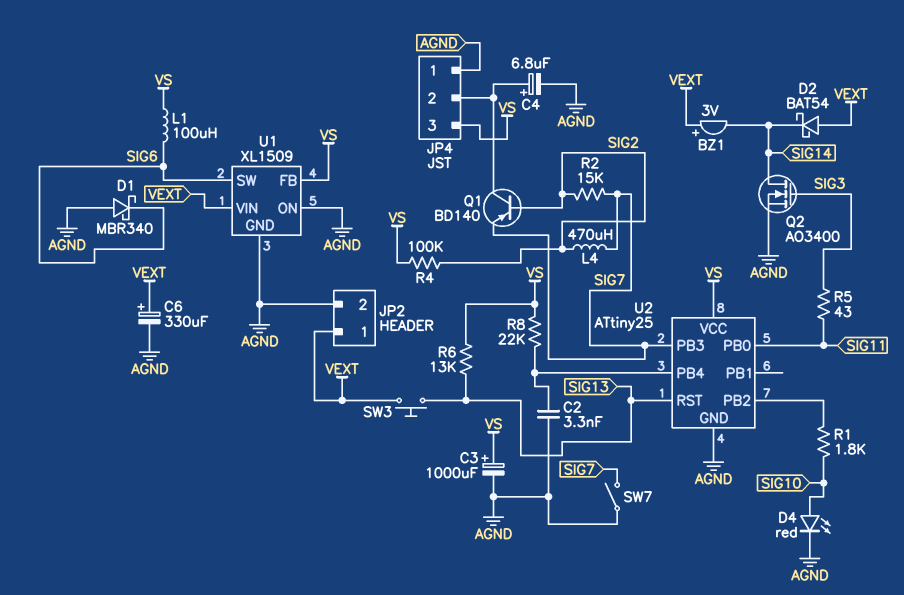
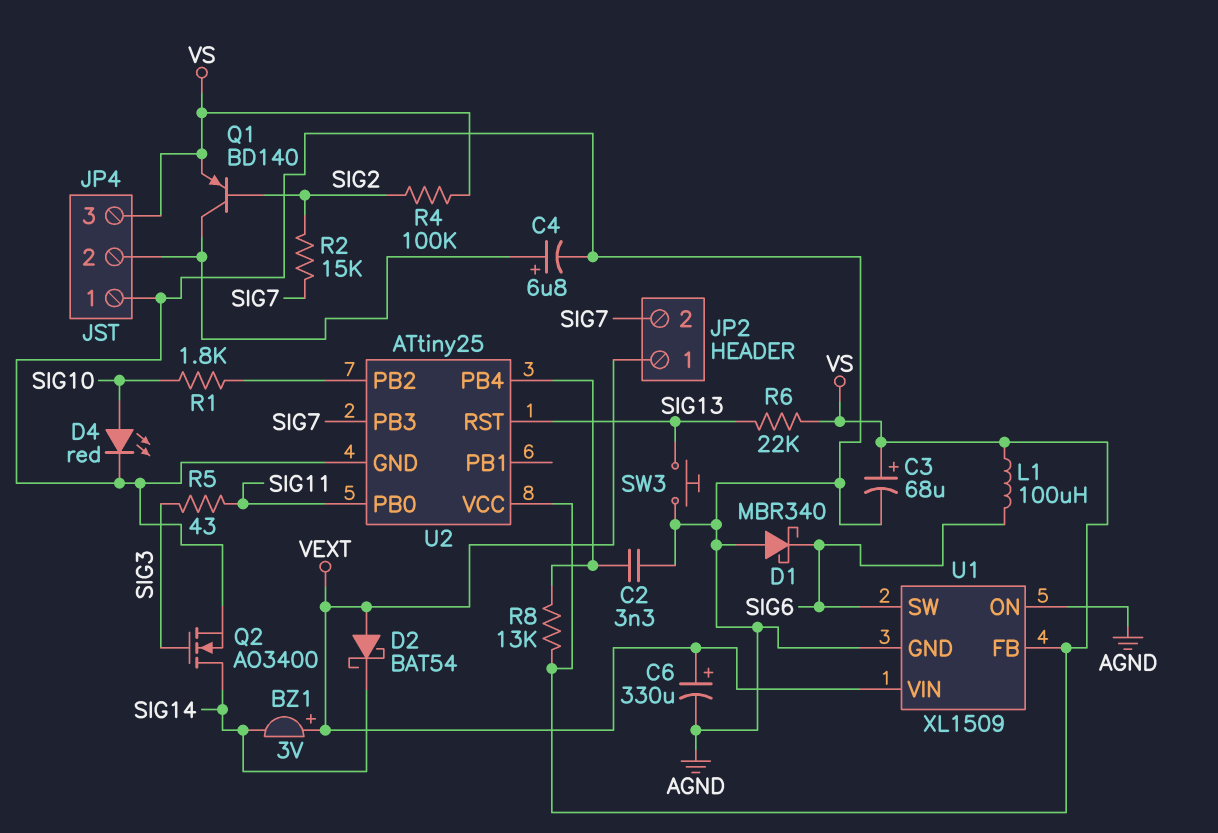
C3: 1000uF (plus VS, minus AGND) -> 68uF (plus VS, minus AGND)
JP2 pin 2: AGND -> SIG7
L4: 470uH (SIG2, SIG7) -> none
Q1: PNP BD140 (B SIG2, C JP4/2, E SIG7) -> PNP BD140 (B SIG2, C JP4/2, E VS)
R6: 13k (SIG13, VS) -> 22k (SIG13, VS)
R8: 22k (U2/PB4, VS) -> 13k (U2/PB4, VS)
SW3: button (SIG13, VEXT) -> button (AGND, SIG13)
SW7: switch (AGND, SIG7) -> none

